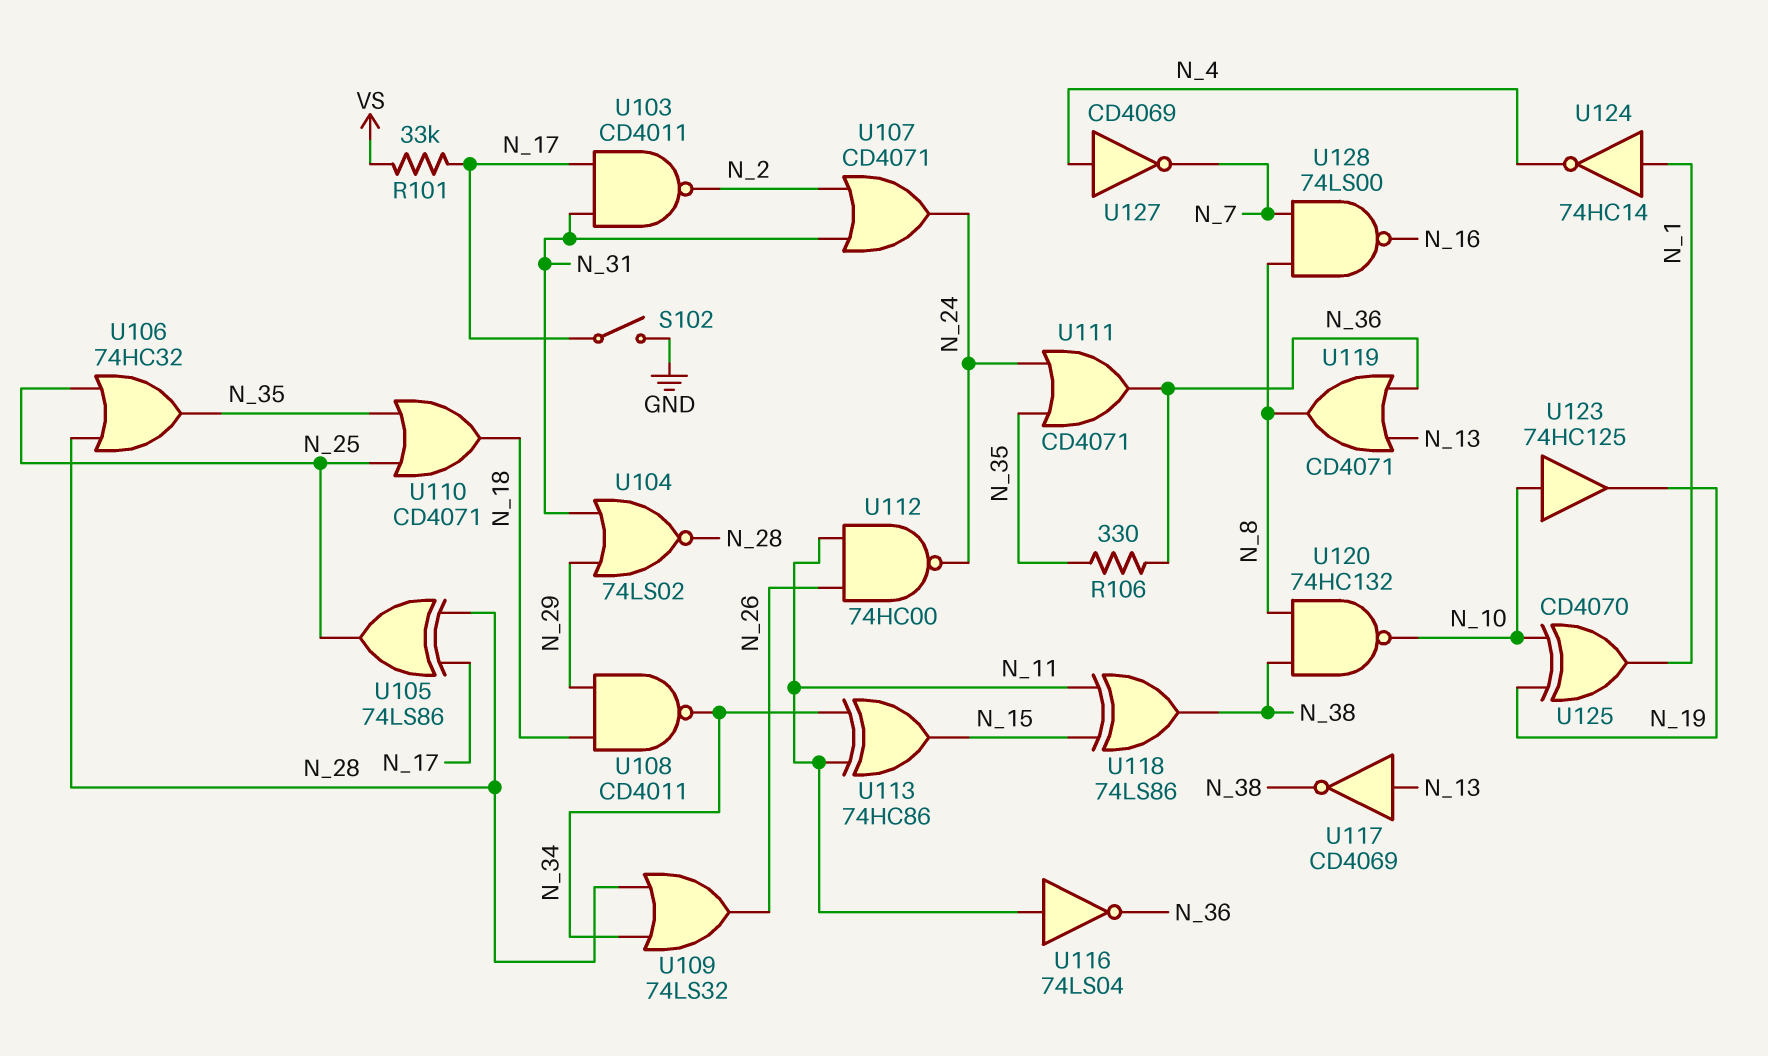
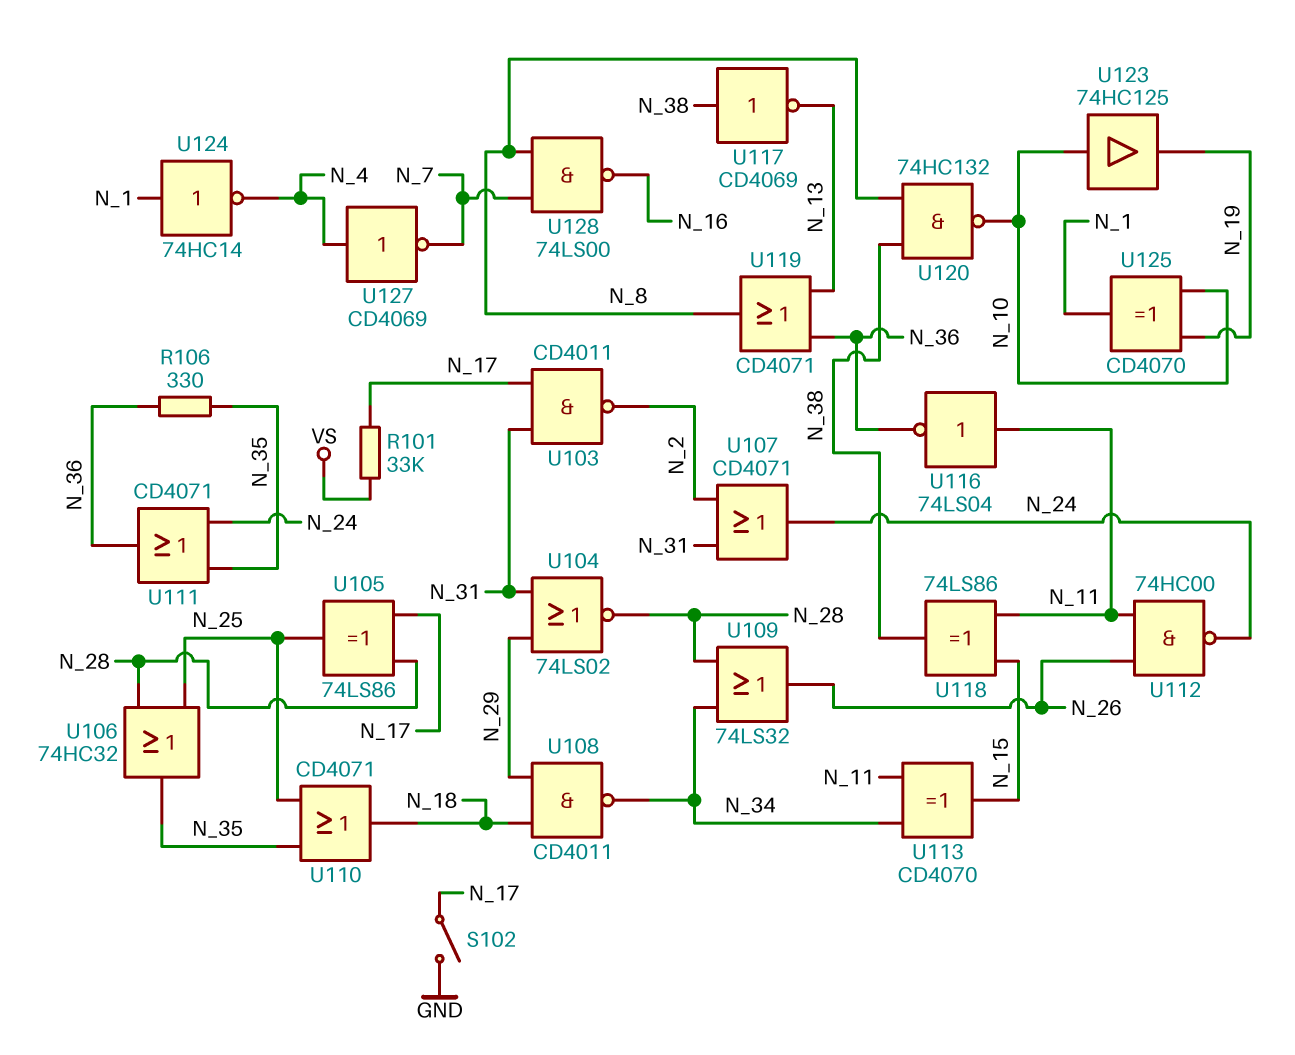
U113: XOR 74HC86 (in N_11, in N_34, out N_15) -> XOR CD4070 (in N_11, in N_34, out N_15)
U117: NOT CD4069 (in N_13, out N_38) -> NOT CD4069 (in N_38, out N_13)

